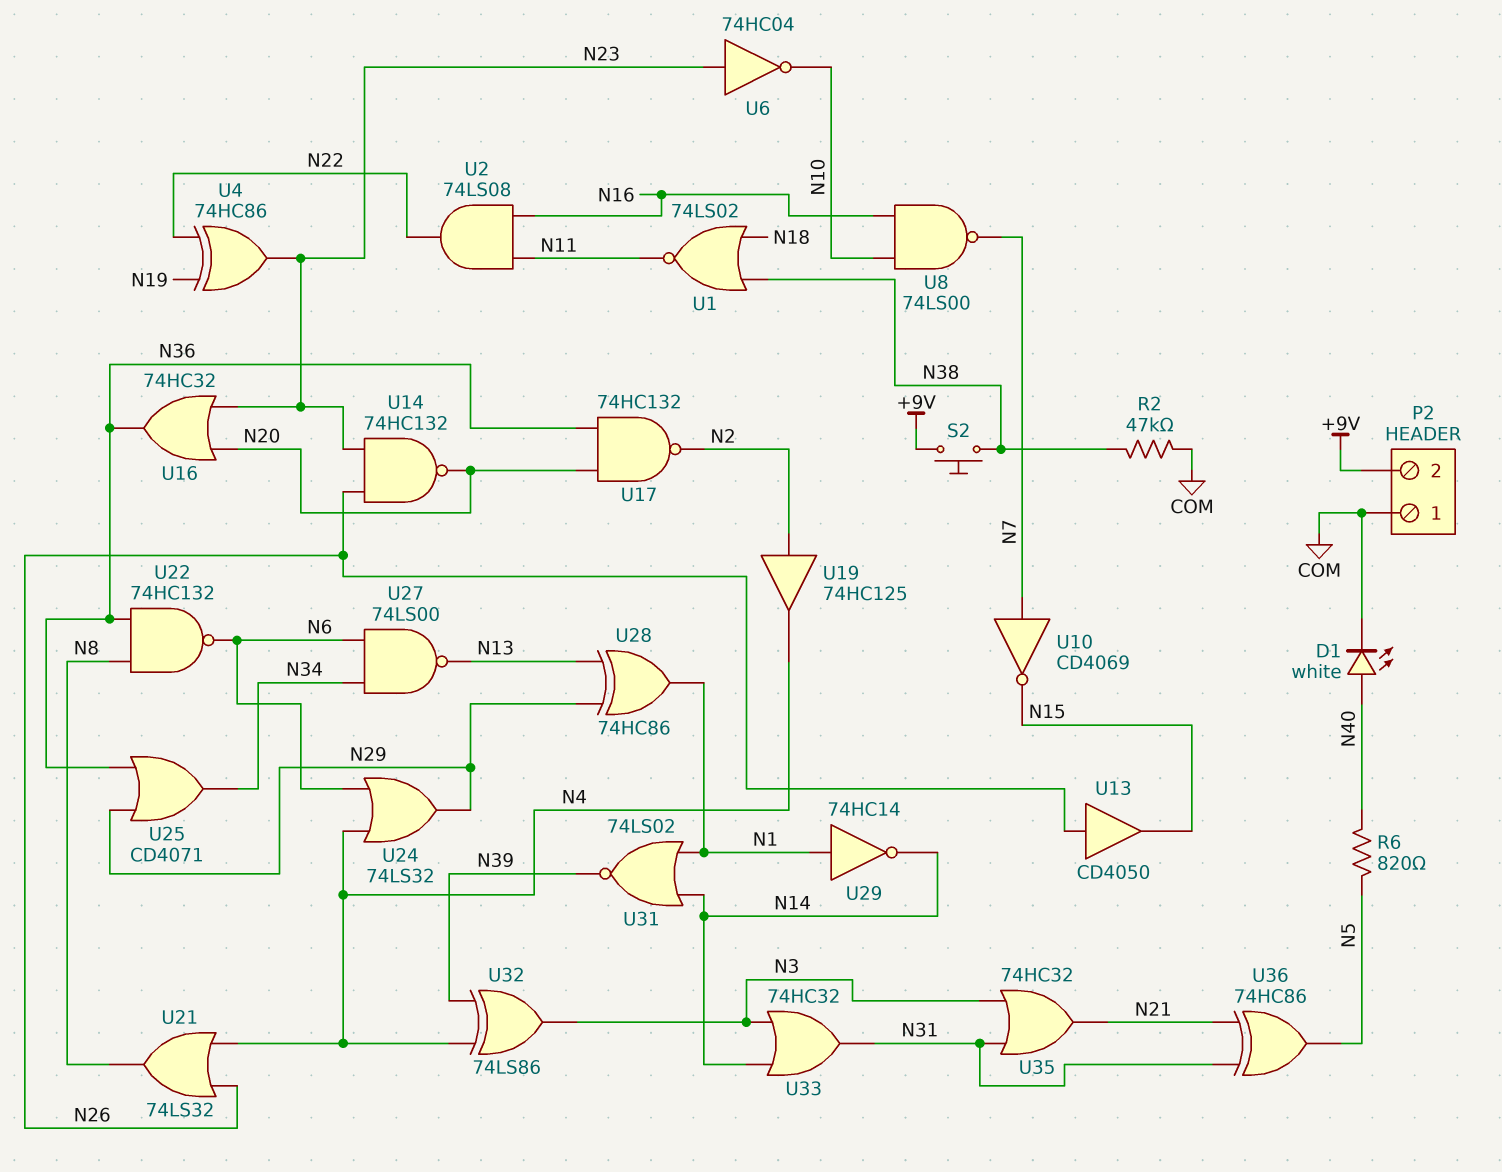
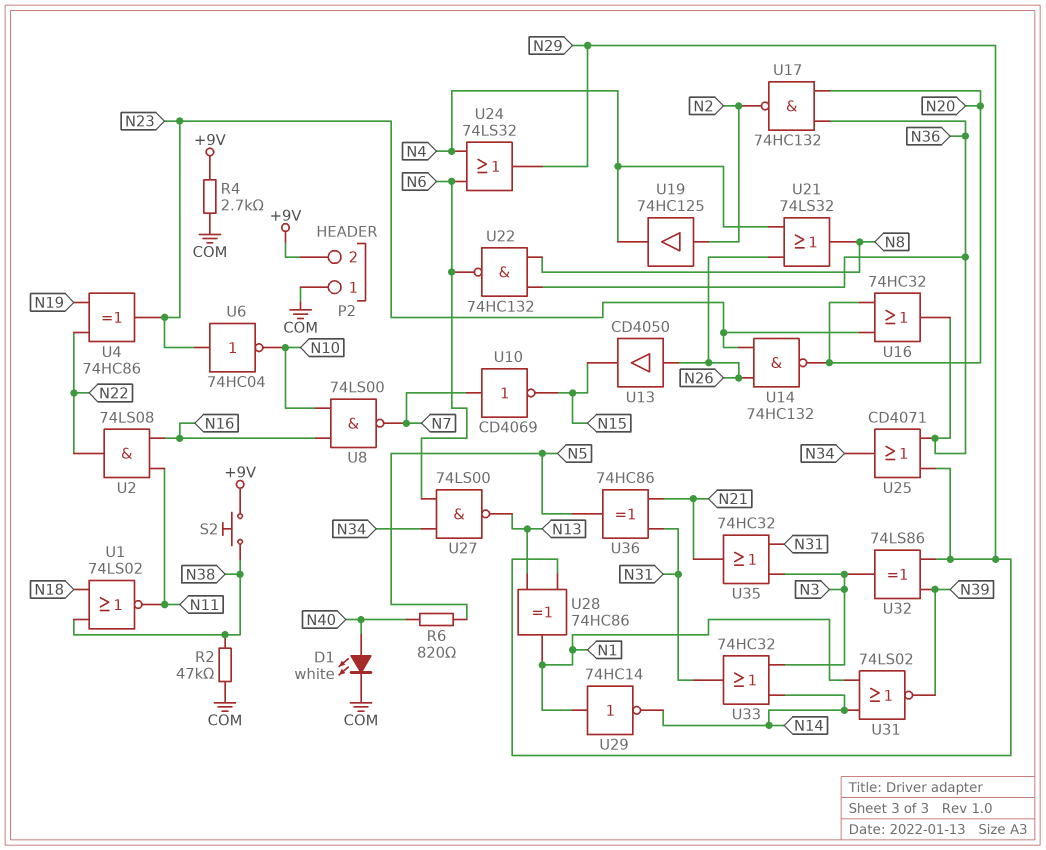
R4: none -> 2.7k (+9V, COM)
U32: XOR 74LS86 (in N4, in N39, out N3) -> XOR 74LS86 (in N29, in N39, out N3)

